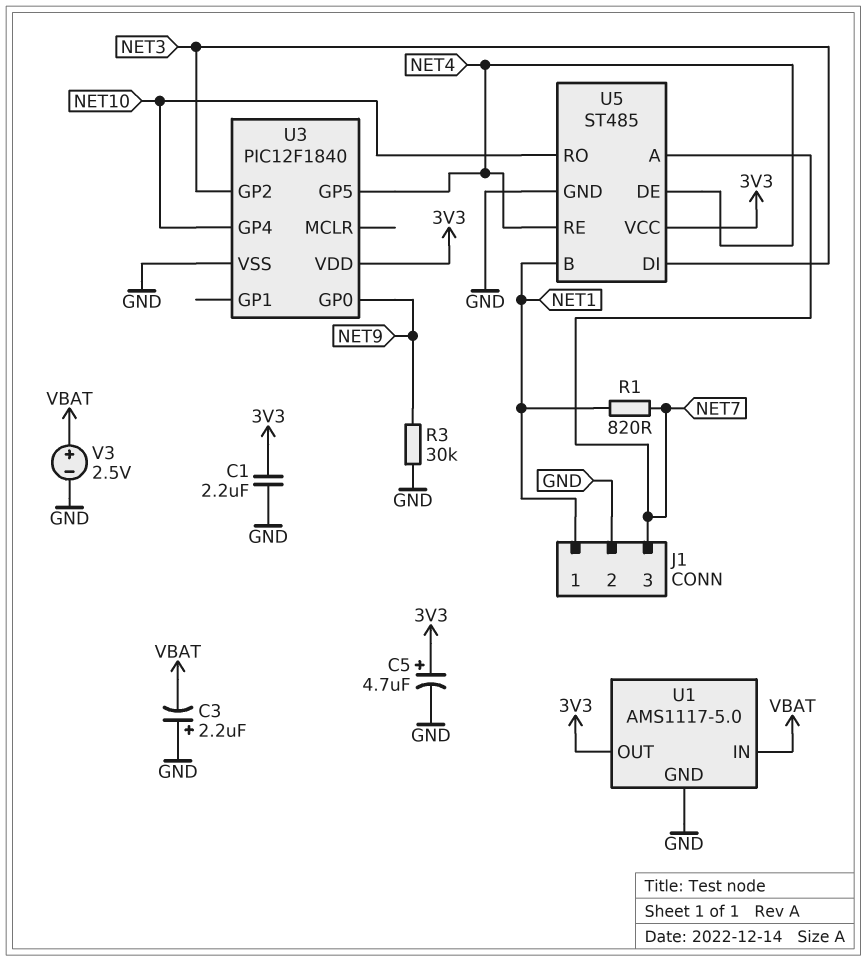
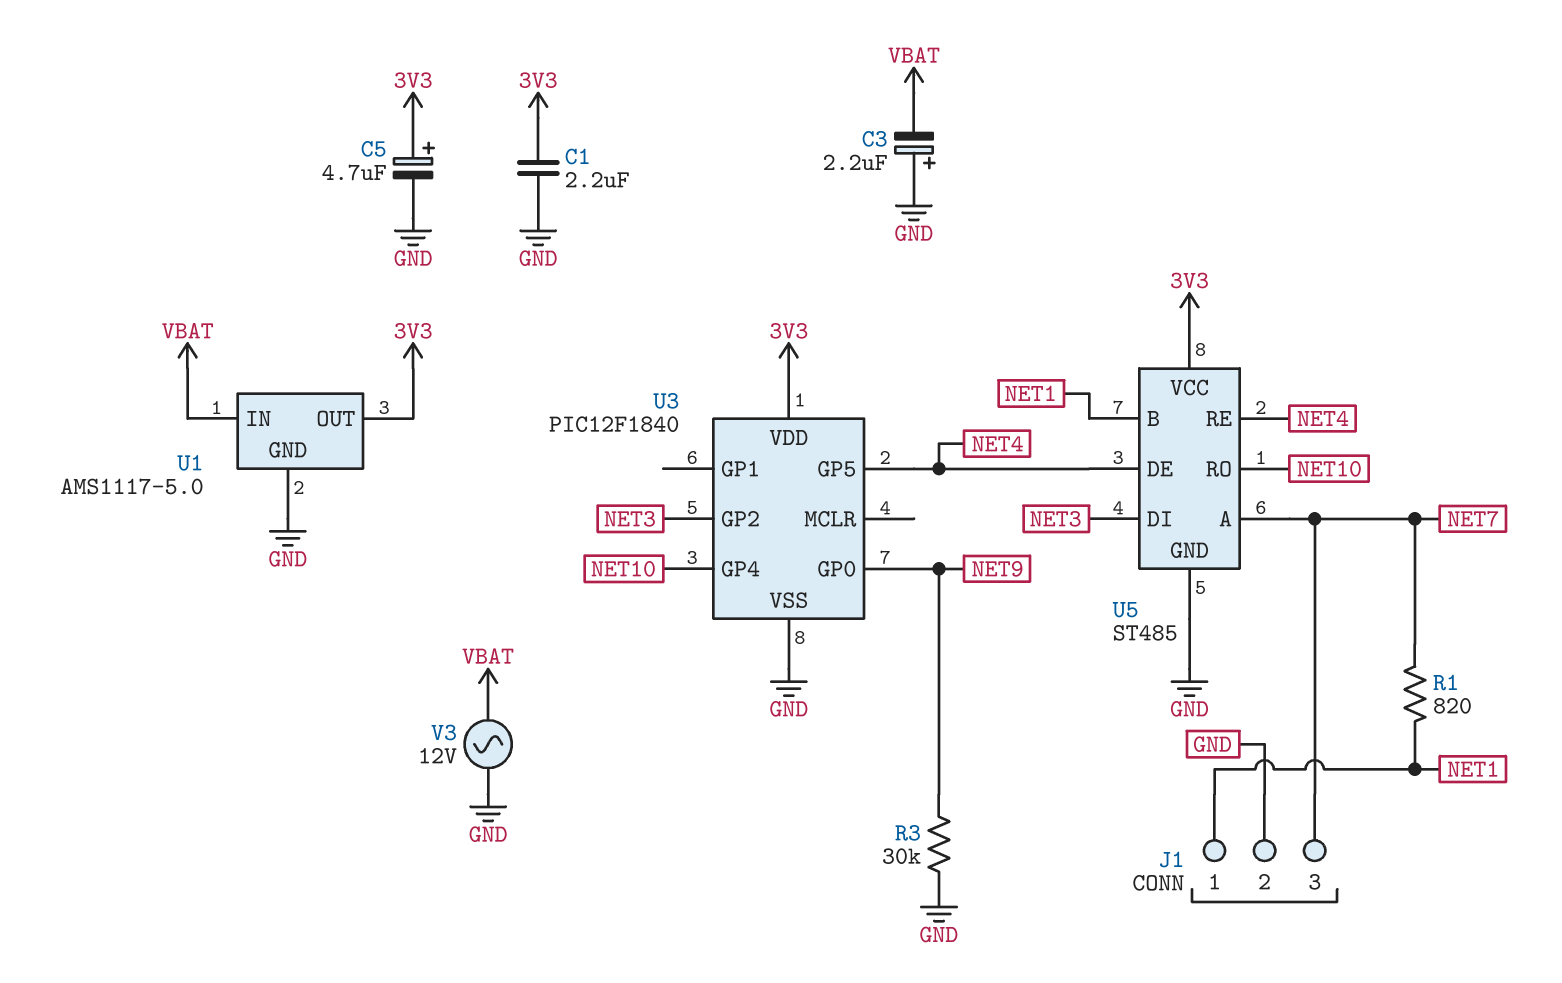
V3: 2.5V (plus VBAT, minus GND) -> AC 12V (GND, VBAT)

